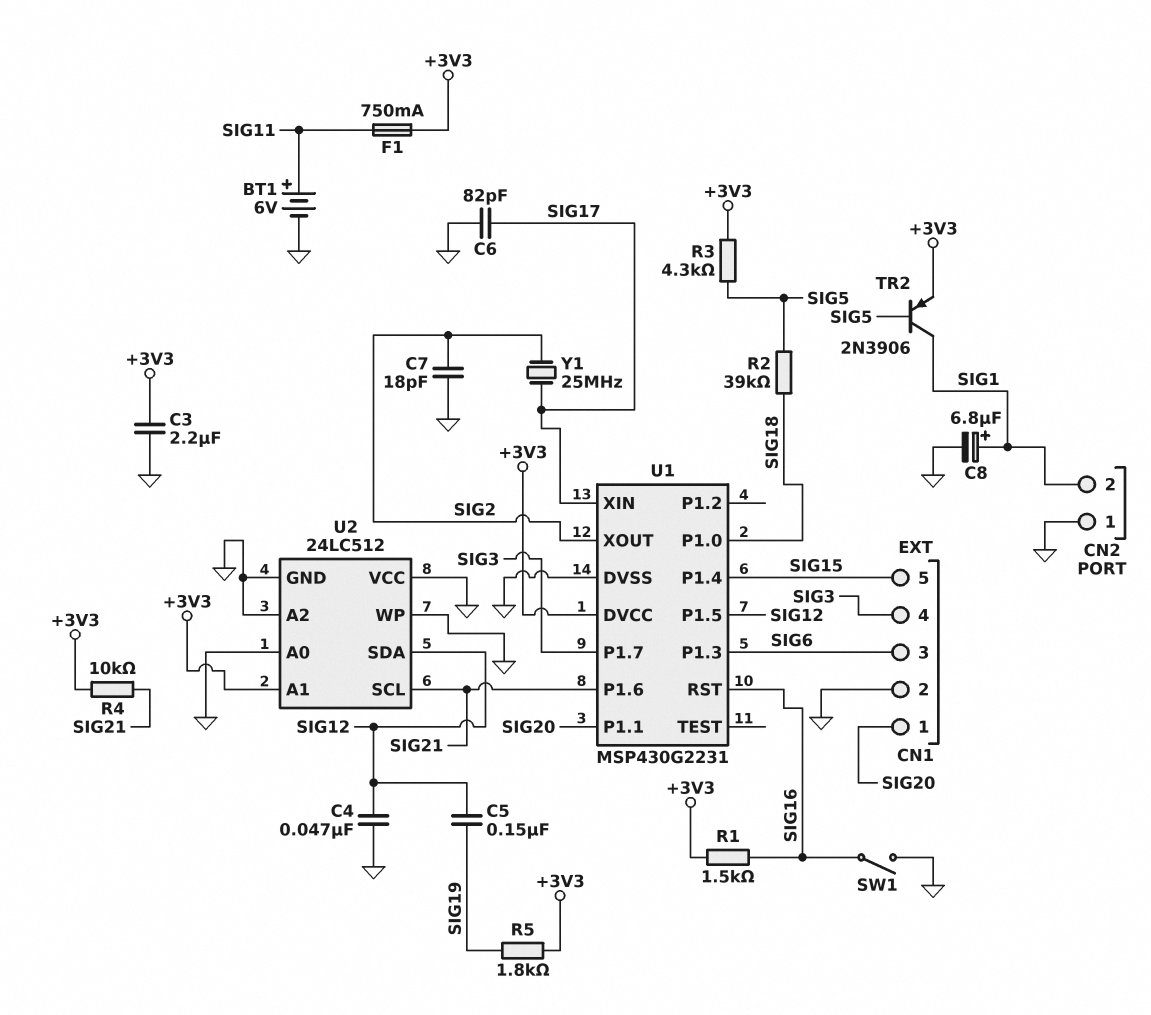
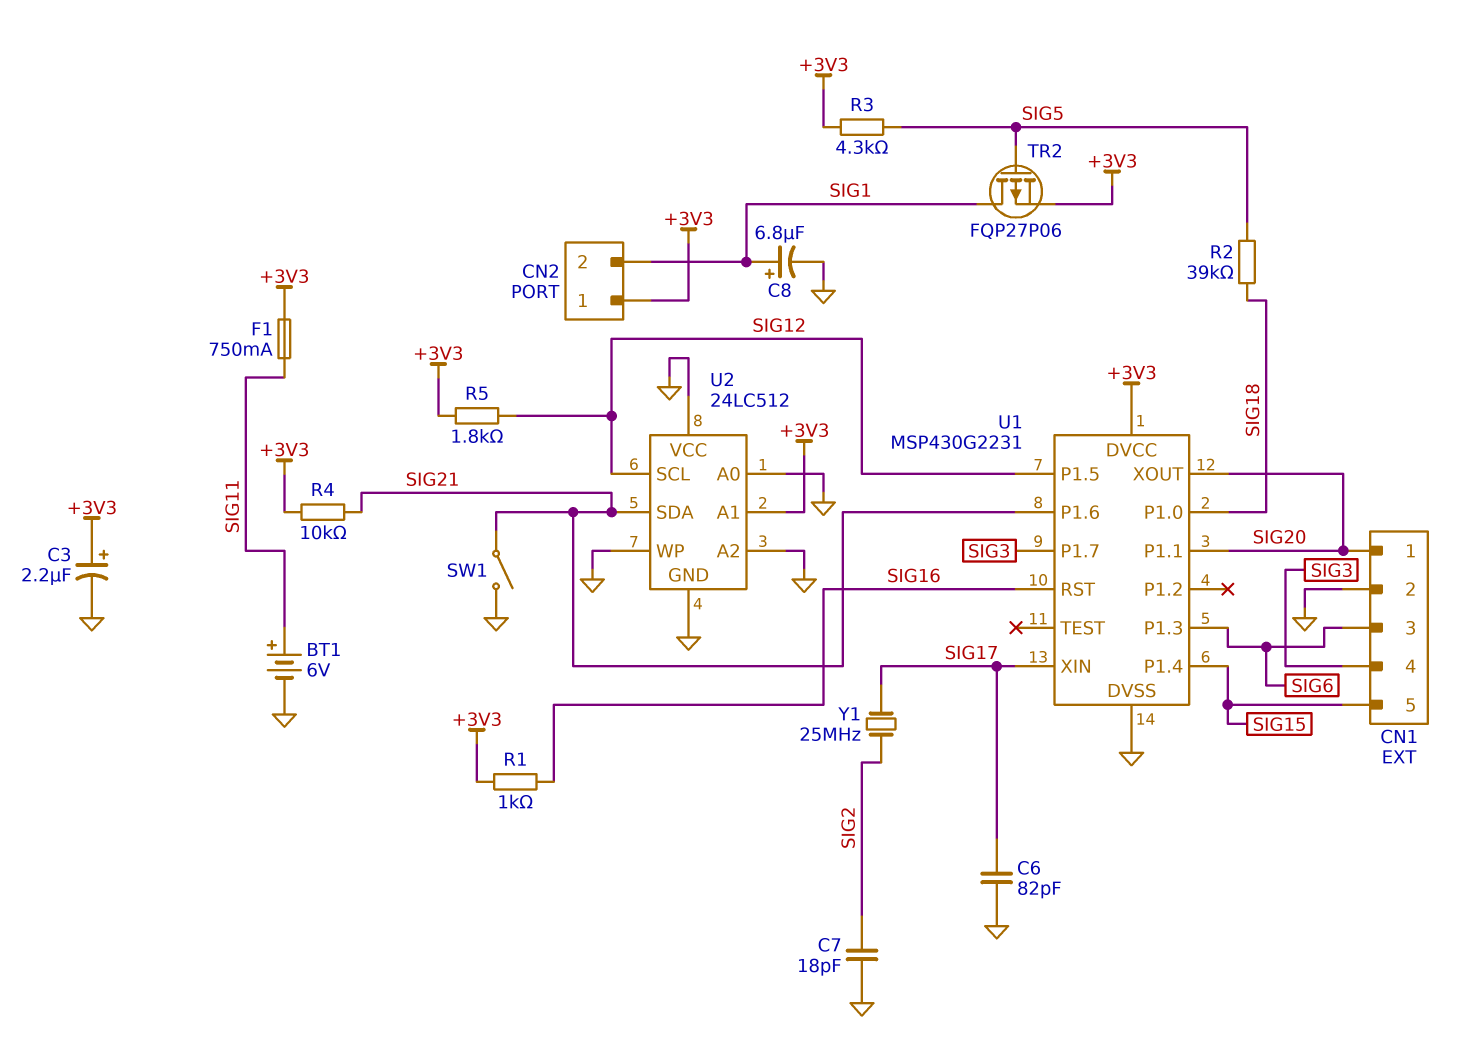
C3: 2.2uF (+3V3, GND) -> 2.2uF (plus +3V3, minus GND)
C4: 47nF (GND, SIG12) -> none
C5: 150nF (SIG12, SIG19) -> none
CN2 pin 1: GND -> +3V3
R1: 1.5k (+3V3, SIG16) -> 1k (+3V3, SIG16)
R5: 1.8k (+3V3, SIG19) -> 1.8k (+3V3, SIG12)
SW1: switch (GND, SIG16) -> switch (GND, SIG21)
TR2: PNP 2N3906 (B SIG5, C SIG1, E +3V3) -> PMOS FQP27P06 (G SIG5, D SIG1, S +3V3)
U1 pin XOUT: SIG2 -> SIG20
U2 pin SCL: SIG21 -> SIG12
U2 pin SDA: SIG12 -> SIG21

